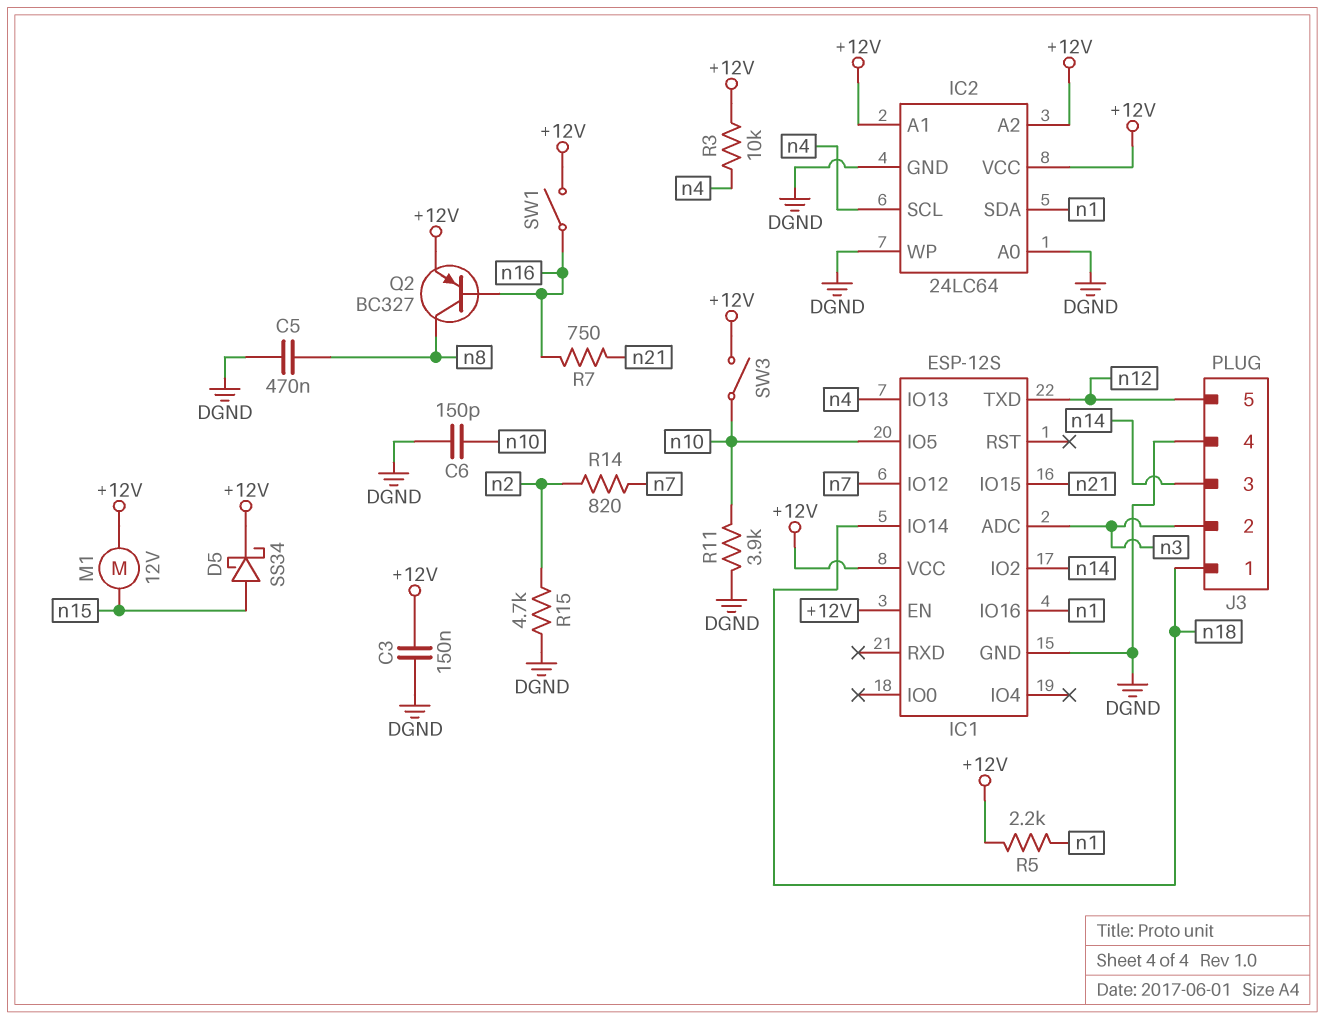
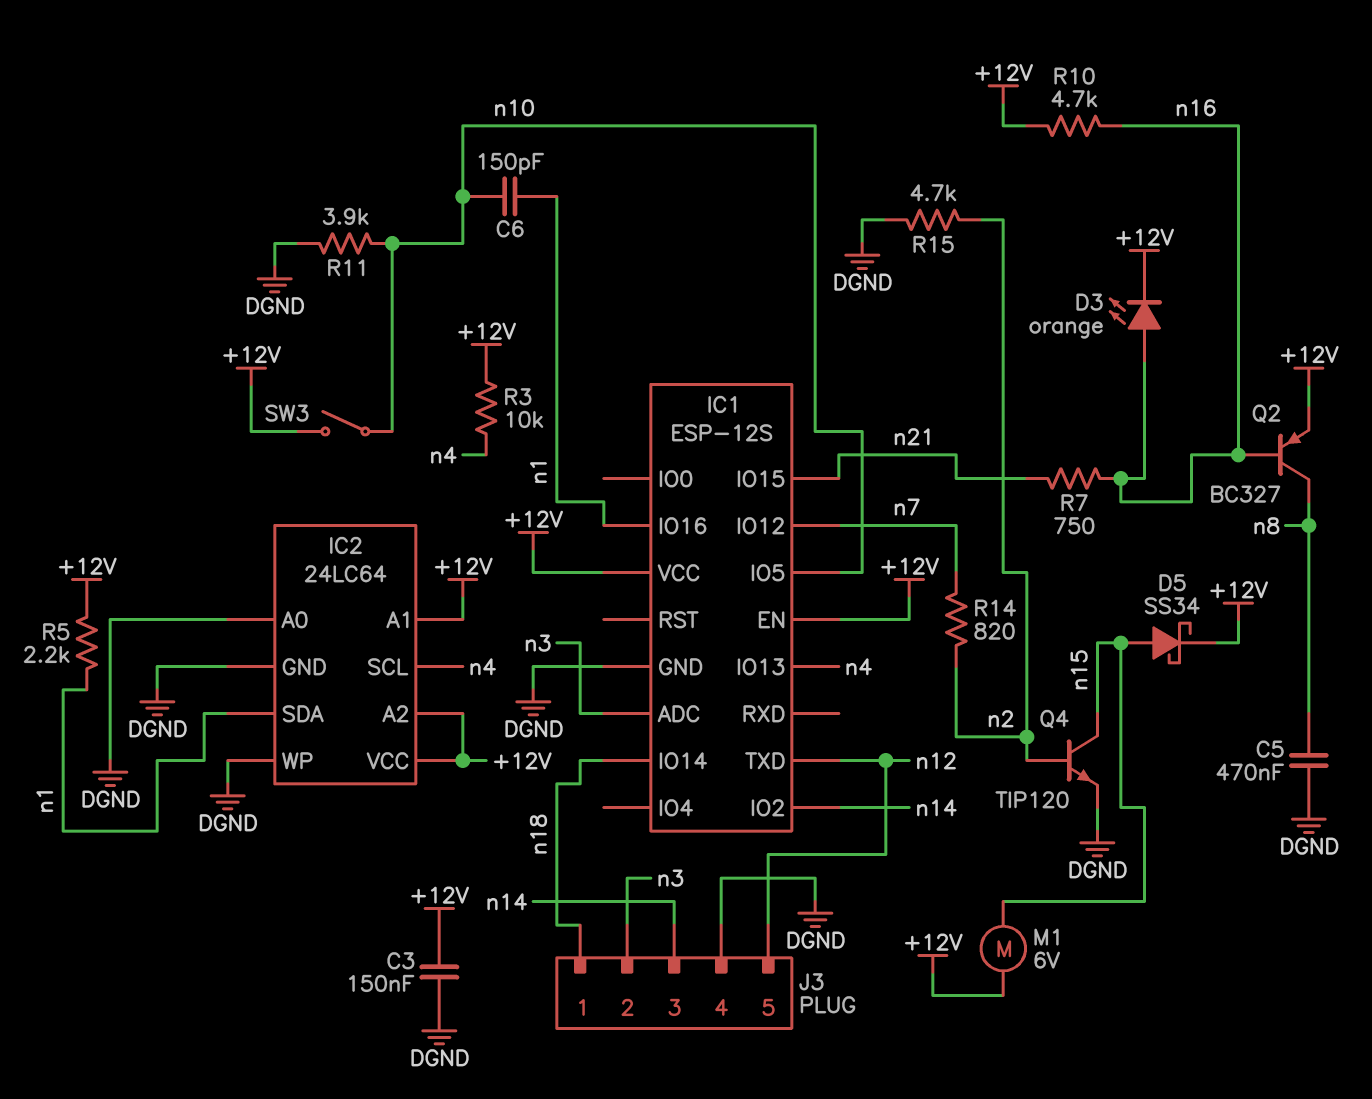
C6: 150pF (DGND, n10) -> 150pF (n1, n10)
D3: none -> LED orange (A n16, K +12V)
M1: motor 12V (+12V, n15) -> motor 6V (+12V, n15)
Q4: none -> NPN TIP120 (B n2, C n15, E DGND)
R10: none -> 4.7k (+12V, n16)
SW1: switch (+12V, n16) -> none

